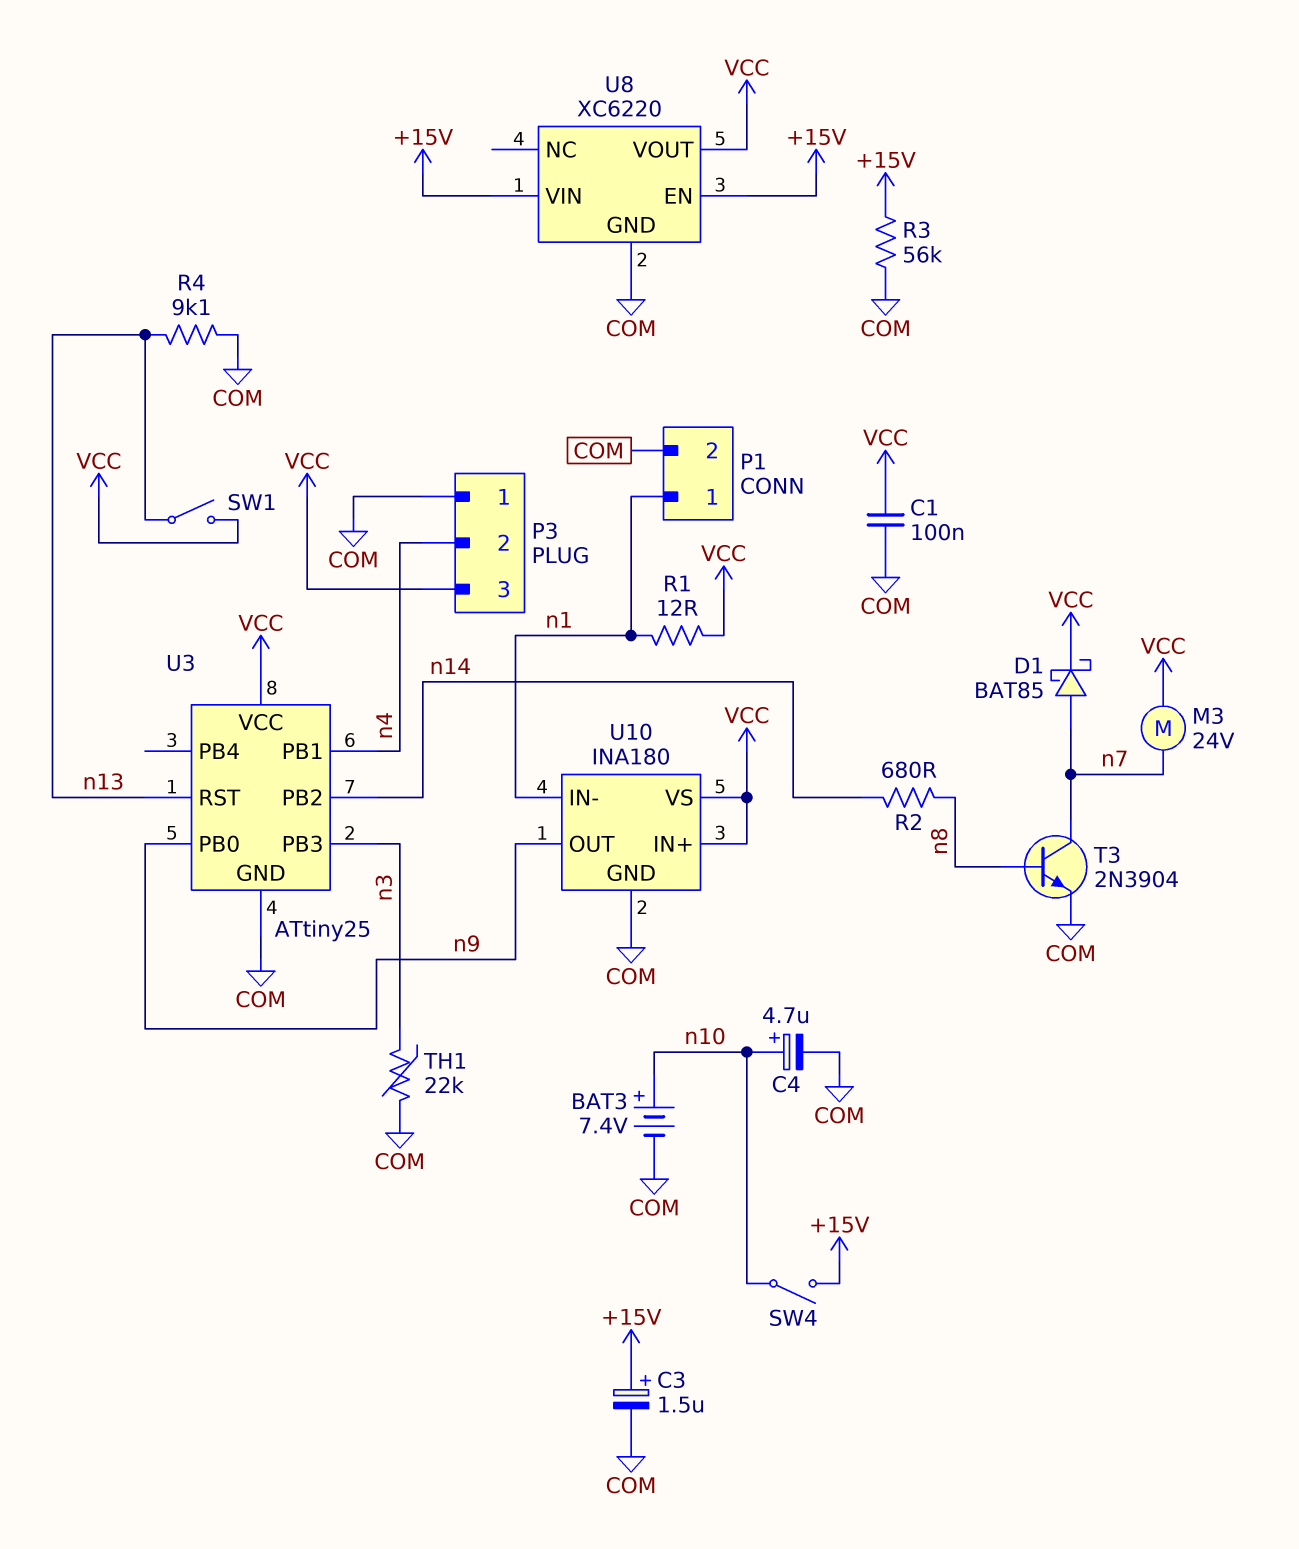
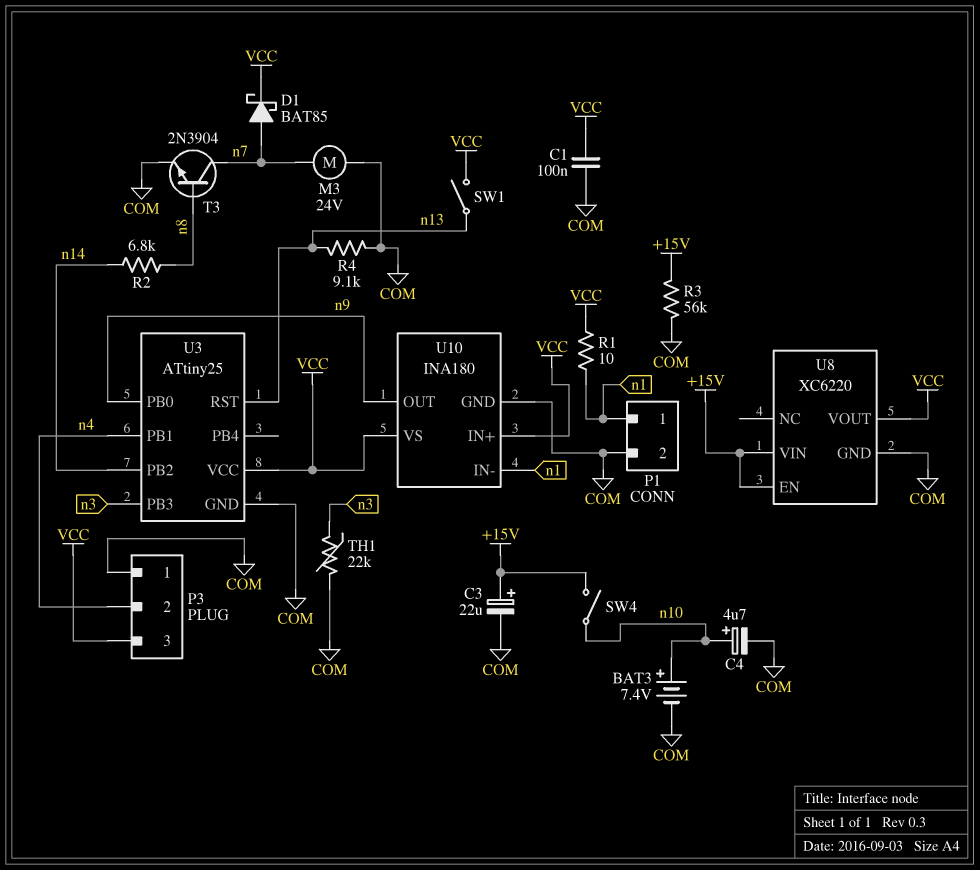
C3: 1.5uF (plus +15V, minus COM) -> 22uF (plus +15V, minus COM)
M3: motor 24V (VCC, n7) -> motor 24V (COM, n7)
R1: 12 (VCC, n1) -> 10 (VCC, n1)
R2: 680 (n8, n14) -> 6.8k (n8, n14)

